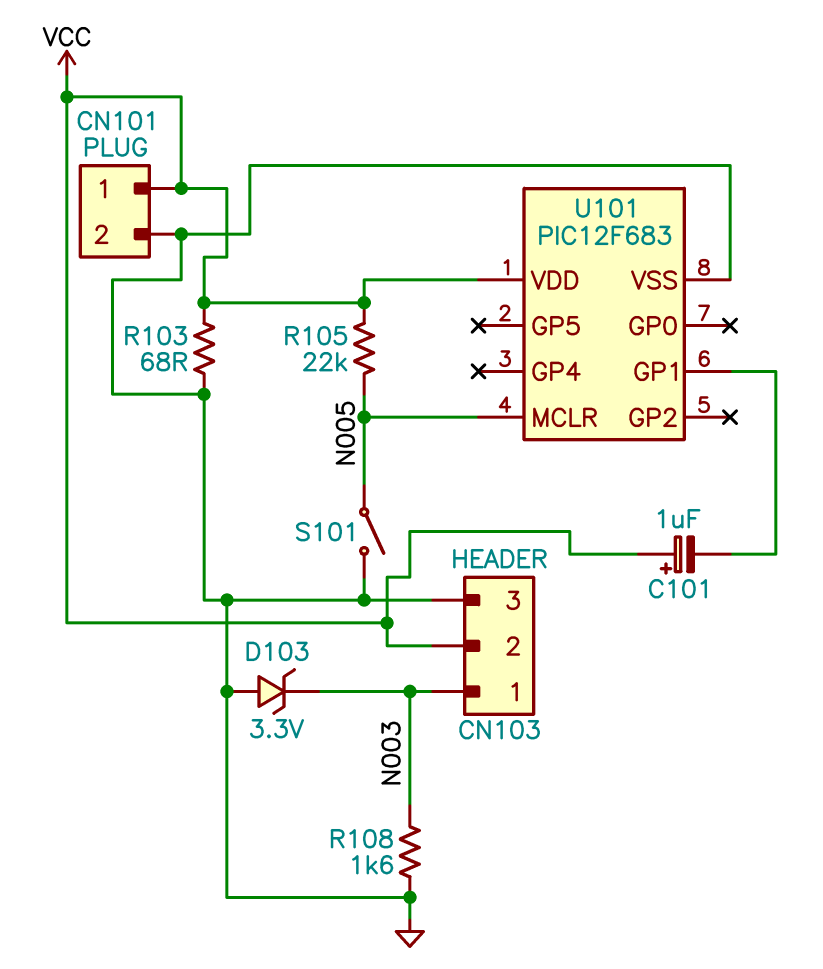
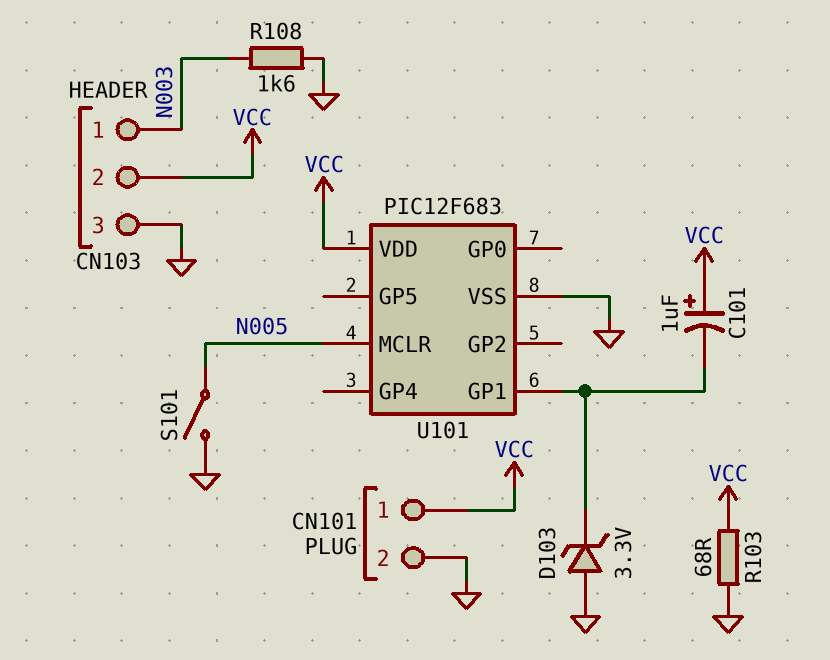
D103: zener 3.3V (A GND, K N003) -> zener 3.3V (A GND, K U101/GP1)
R105: 22k (N005, VCC) -> none

